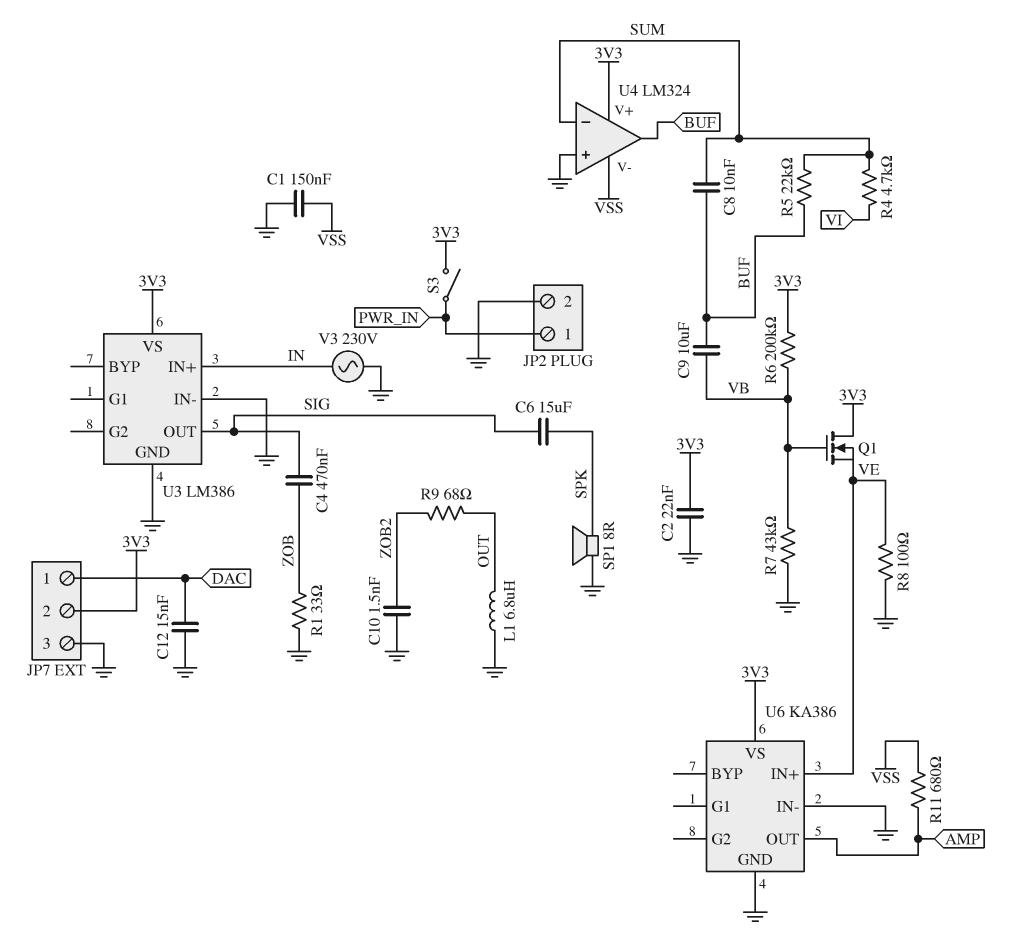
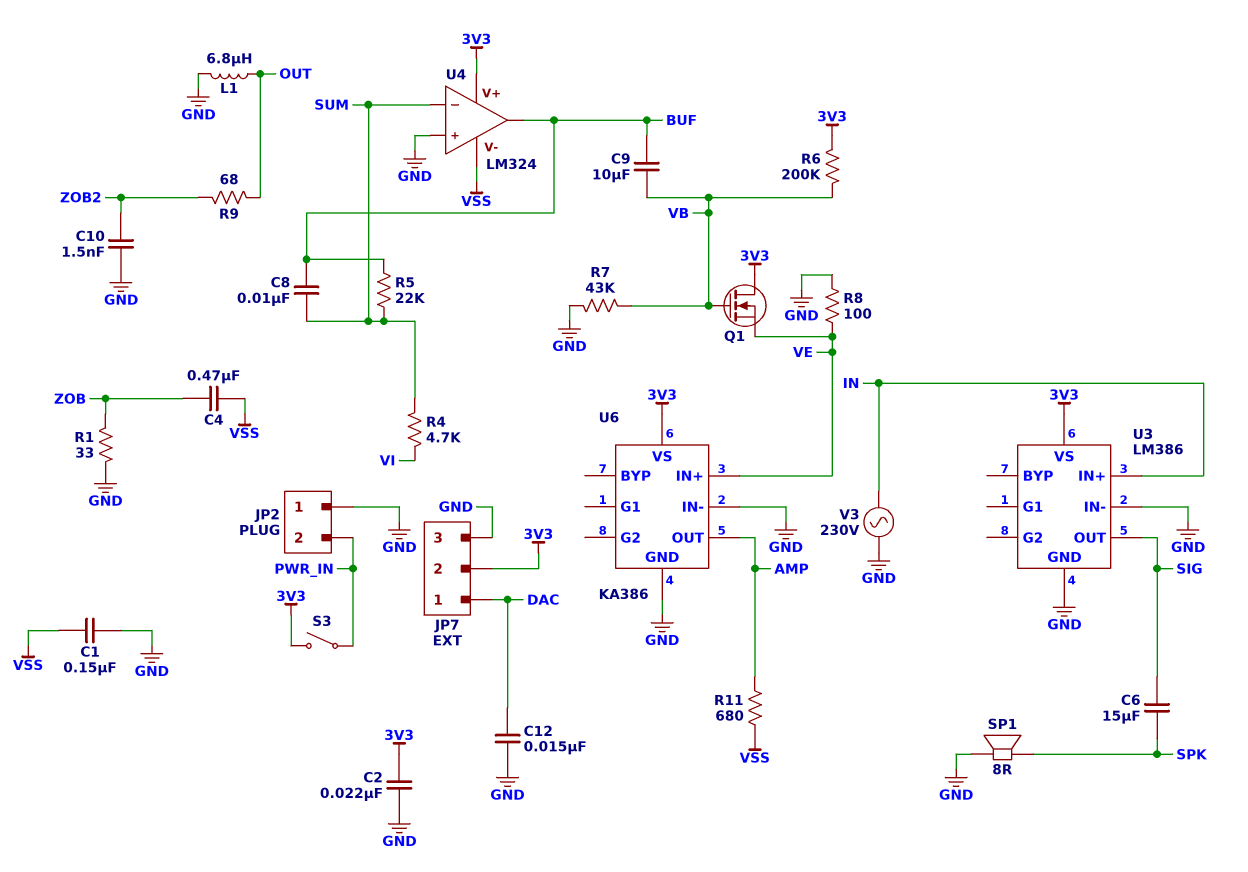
C4: 470nF (SIG, ZOB) -> 470nF (VSS, ZOB)
JP2 pin 1: PWR_IN -> GND
JP2 pin 2: GND -> PWR_IN

